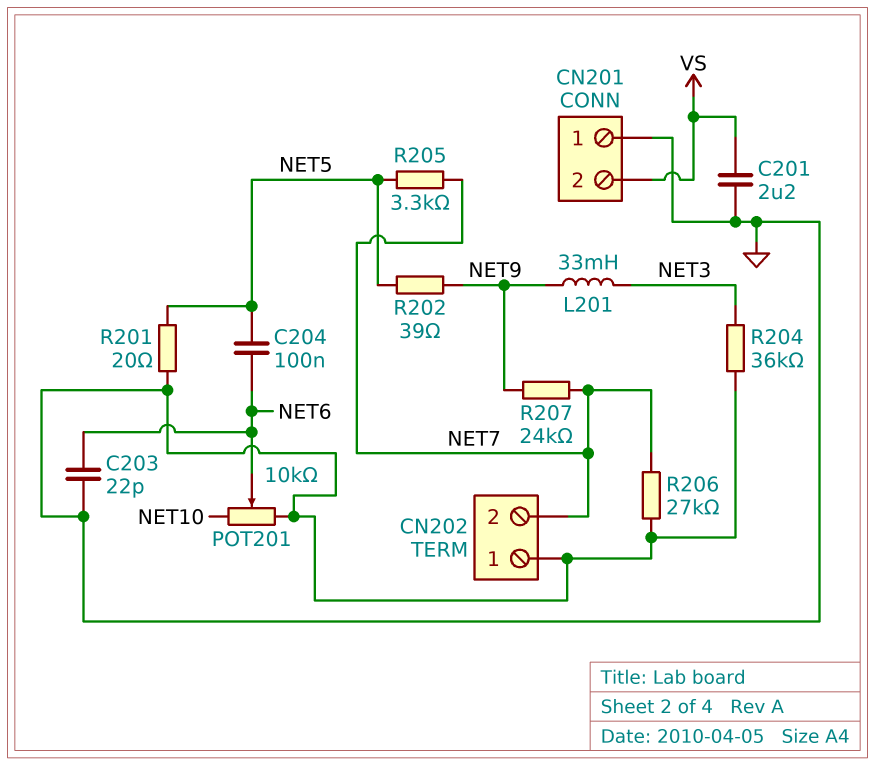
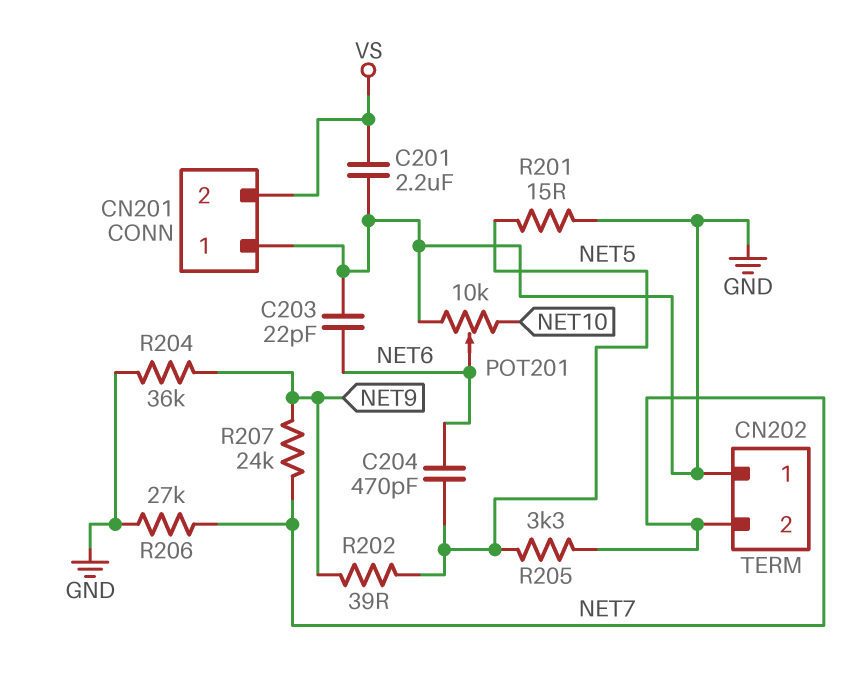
C204: 100nF (NET5, NET6) -> 470pF (NET5, NET6)
L201: 33mH (NET3, NET9) -> none
R201: 20 (GND, NET5) -> 15 (GND, NET5)
R204: 36k (GND, NET3) -> 36k (GND, NET9)

